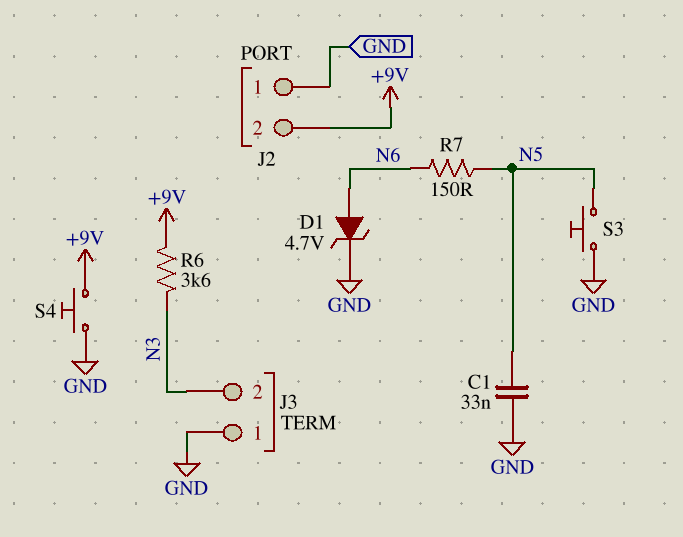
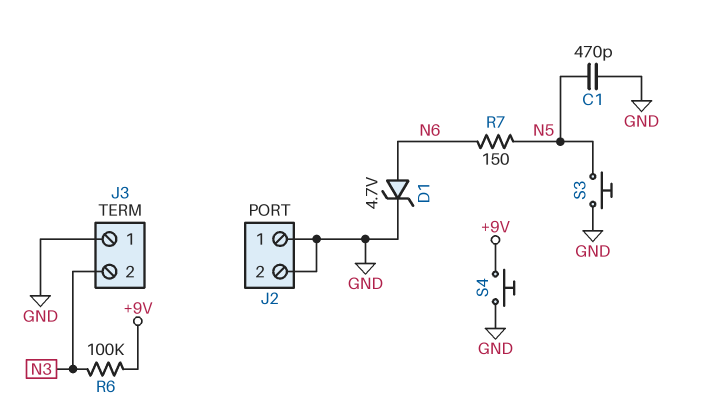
C1: 33nF (GND, N5) -> 470pF (GND, N5)
J2 pin 2: +9V -> GND
R6: 3.6k (+9V, N3) -> 100k (+9V, N3)

